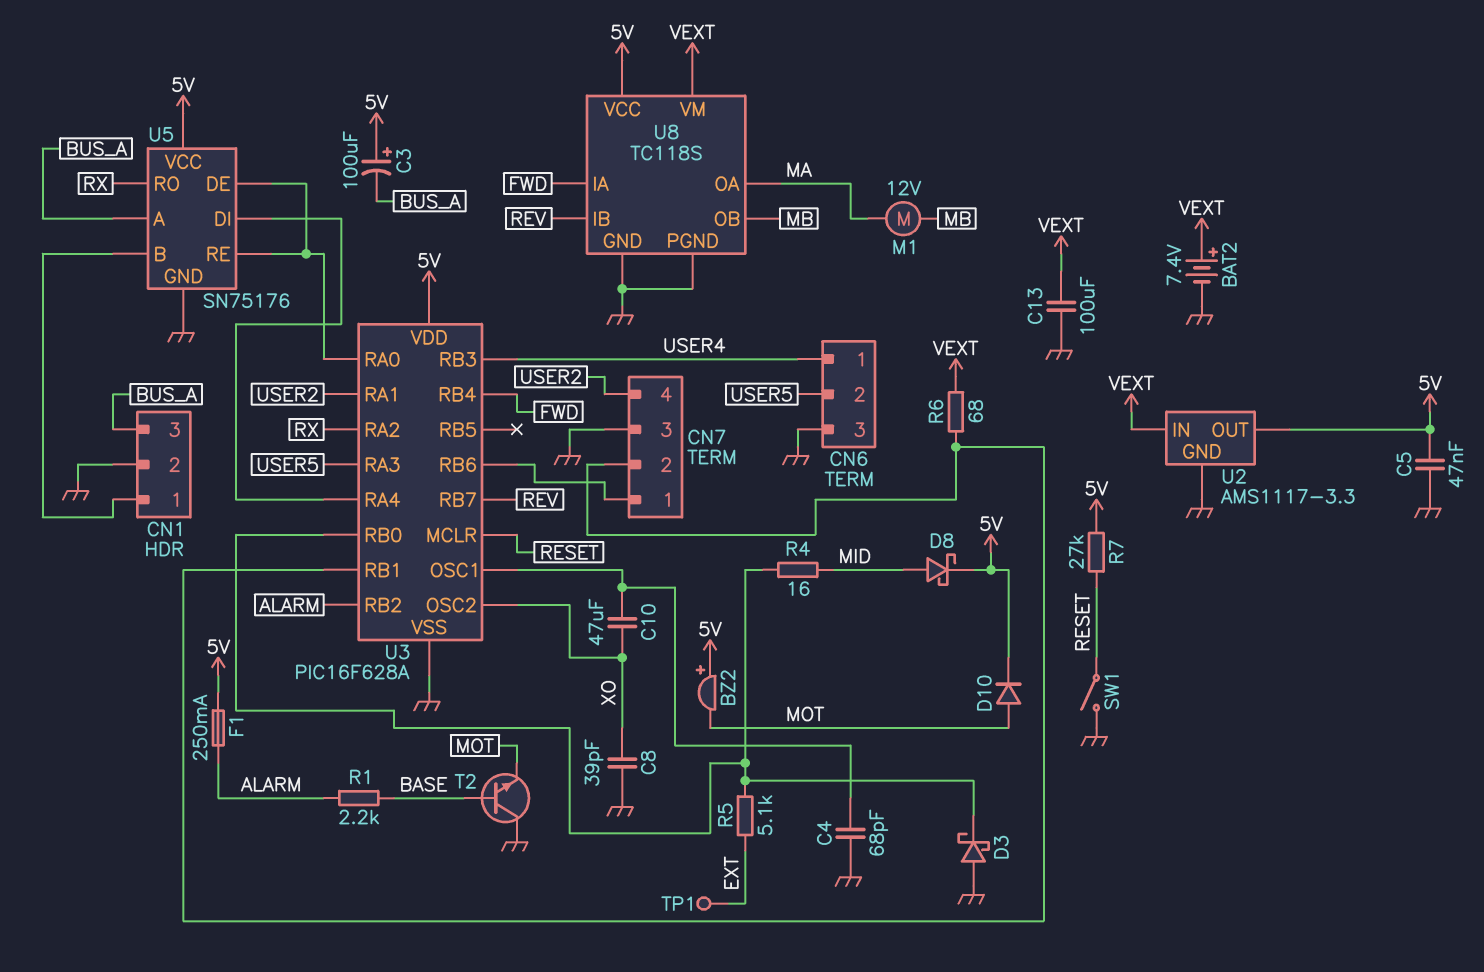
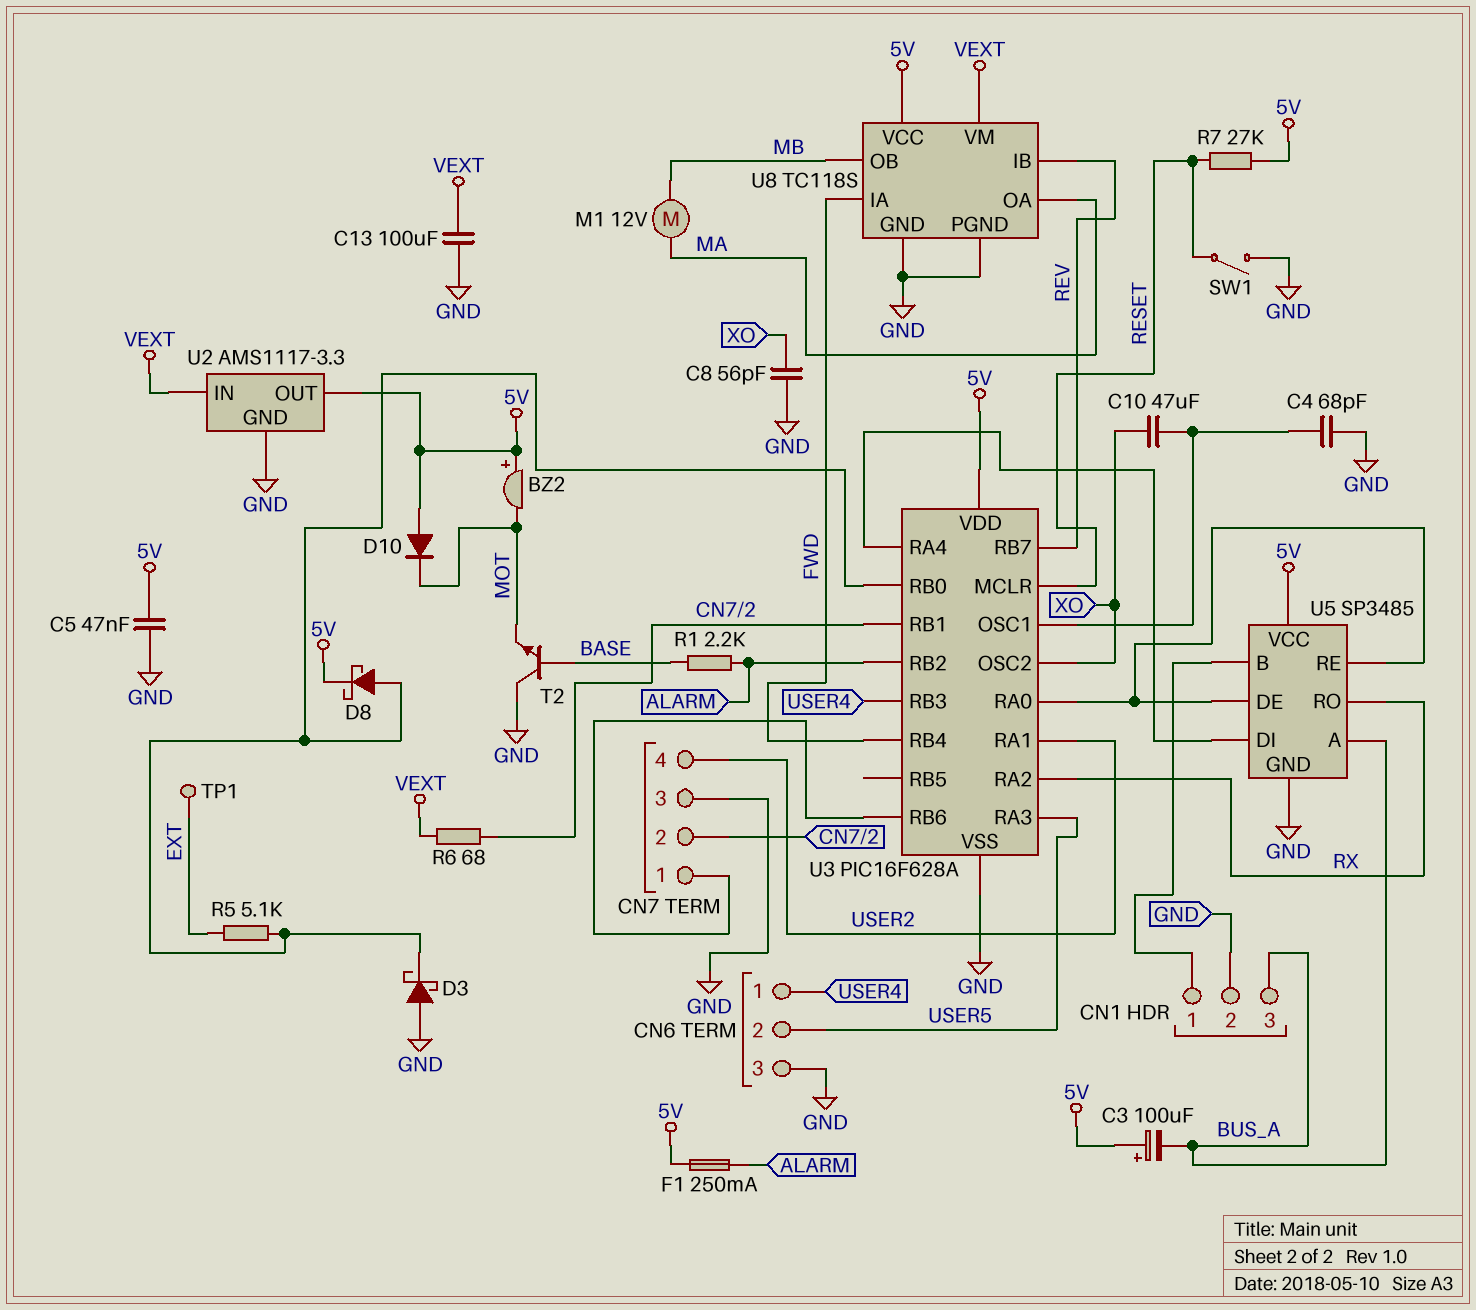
BAT2: 7.4V (plus VEXT, minus GND) -> none
C8: 39pF (GND, XO) -> 56pF (GND, XO)
D8: schottky (A MID, K 5V) -> schottky (A U3/RB0, K 5V)
D10: diode (A MOT, K 5V) -> diode (A 5V, K MOT)
R4: 16 (MID, U3/RB0) -> none
U5: SN75176 -> SP3485

